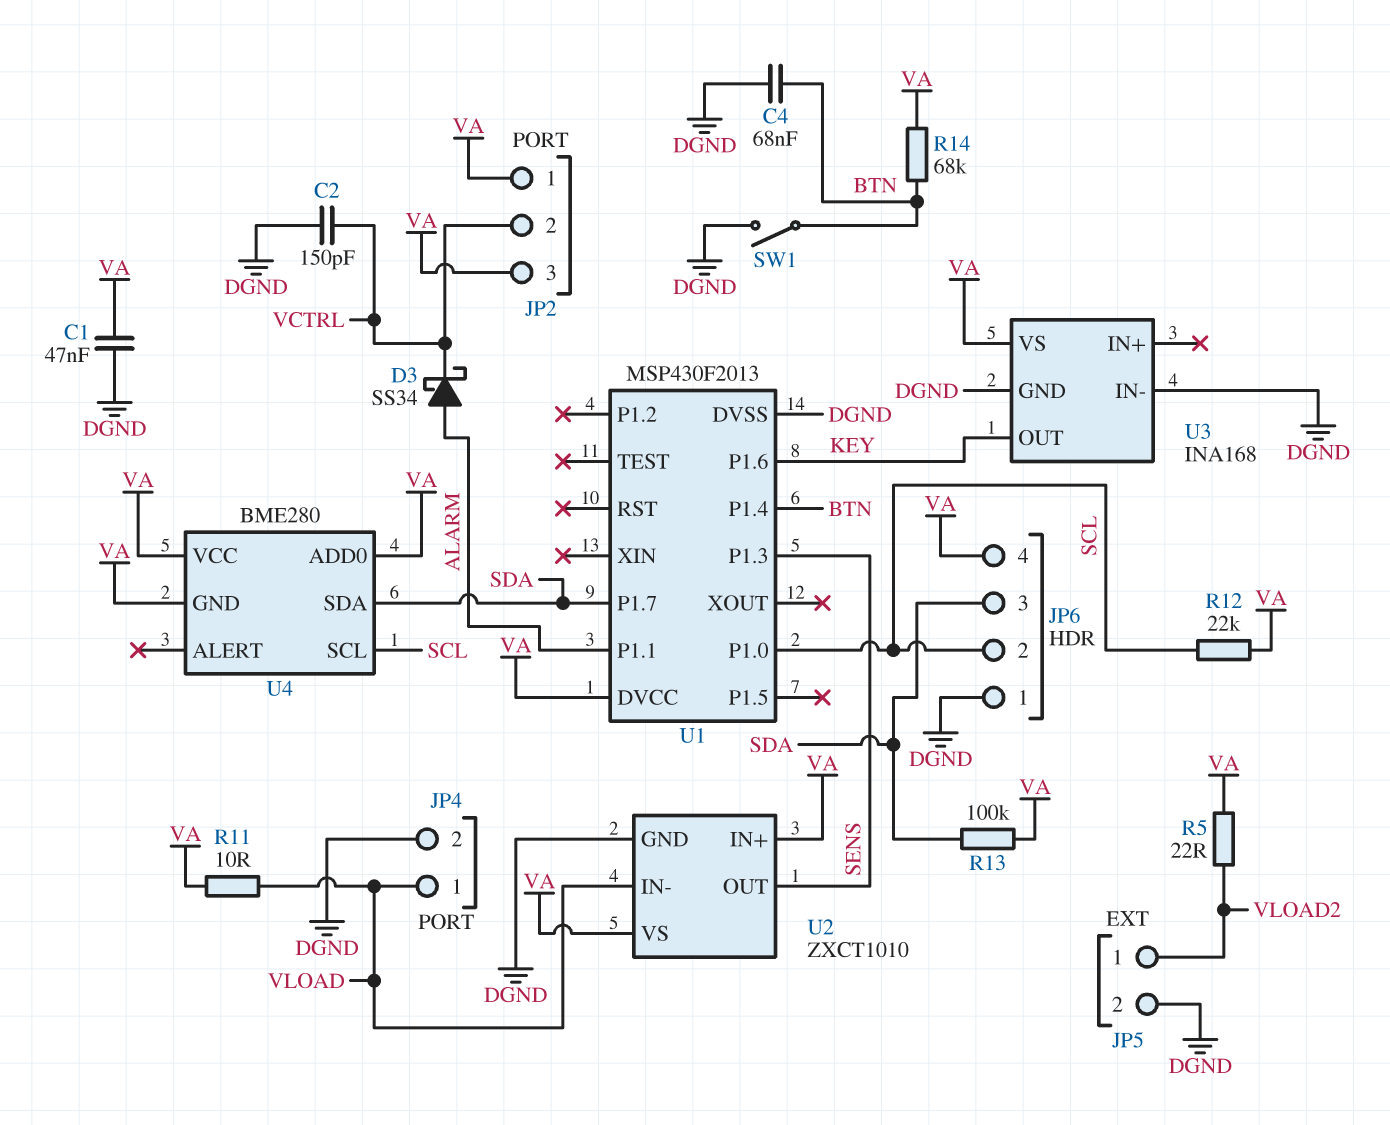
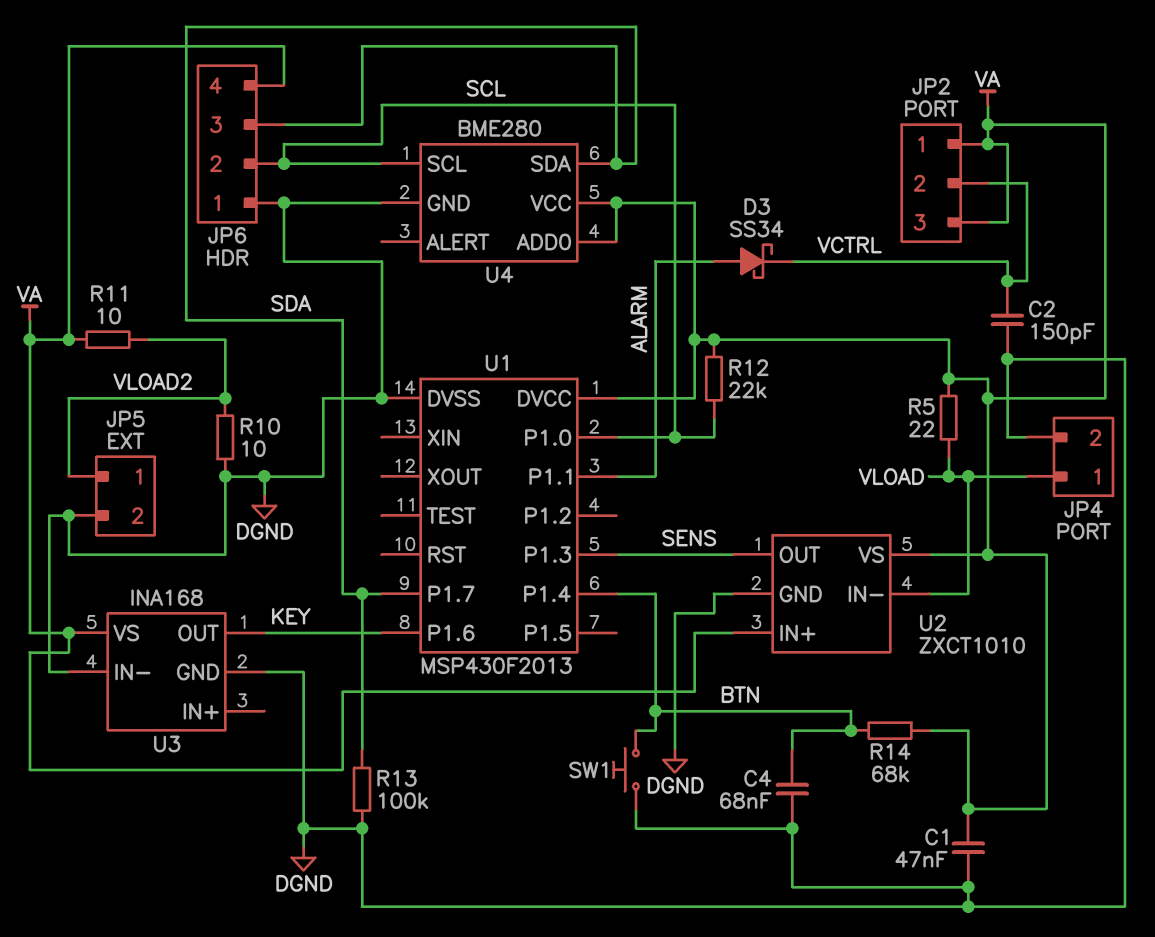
R5: 22 (VA, VLOAD2) -> 22 (VA, VLOAD)
R10: none -> 10 (DGND, VLOAD2)
R11: 10 (VA, VLOAD) -> 10 (VA, VLOAD2)
R13: 100k (SDA, VA) -> 100k (DGND, SDA)
SW1: switch (BTN, DGND) -> button (BTN, DGND)
U4 pin GND: VA -> DGND

